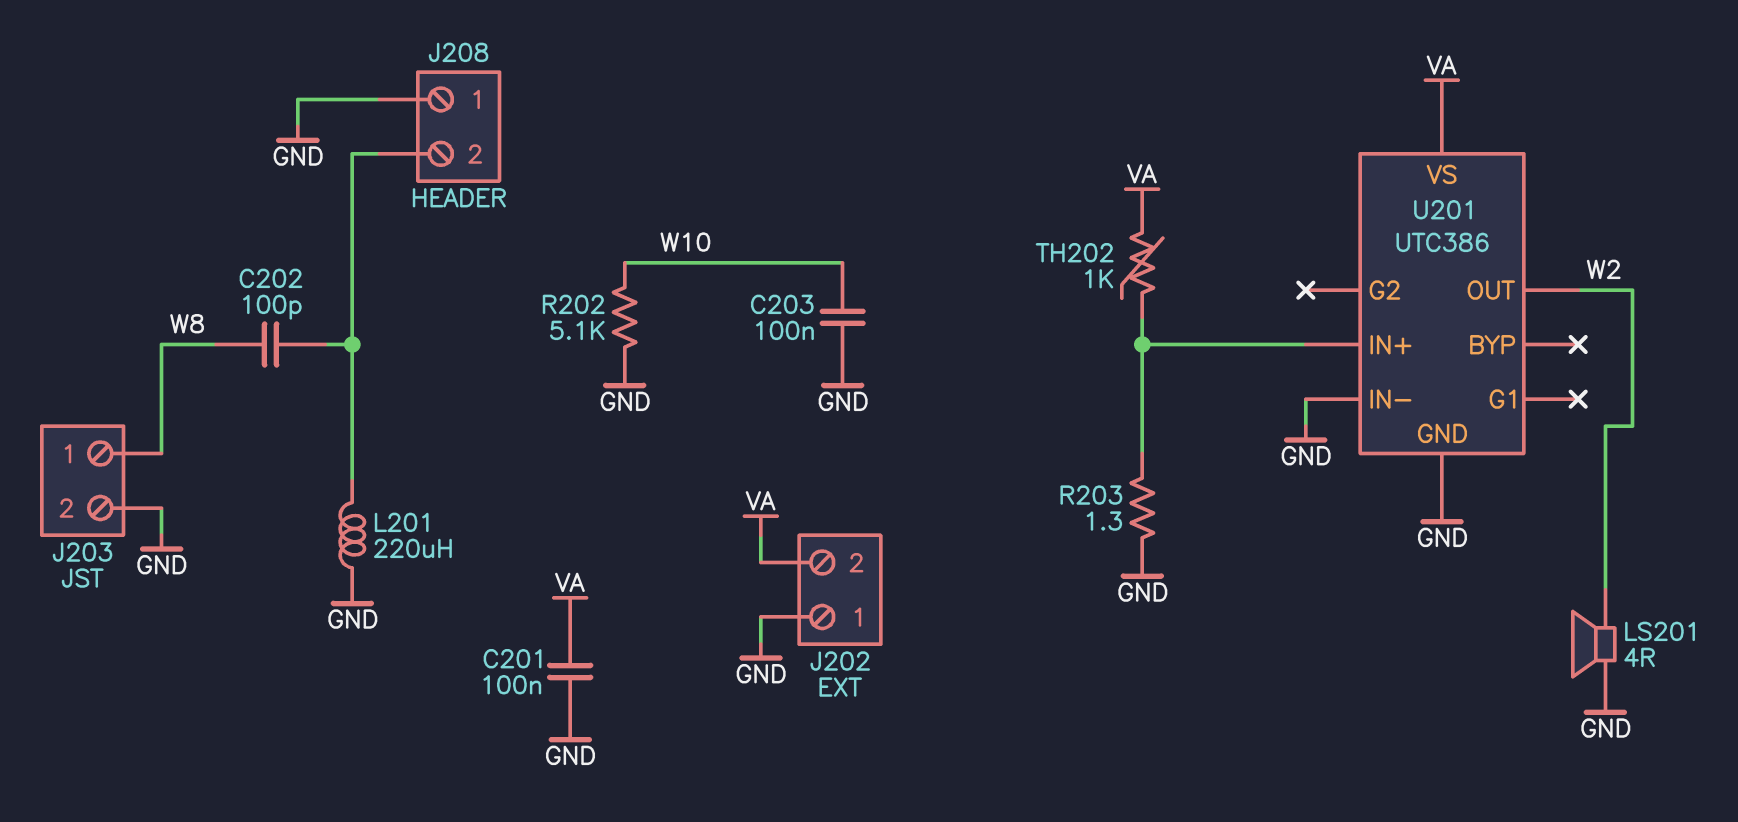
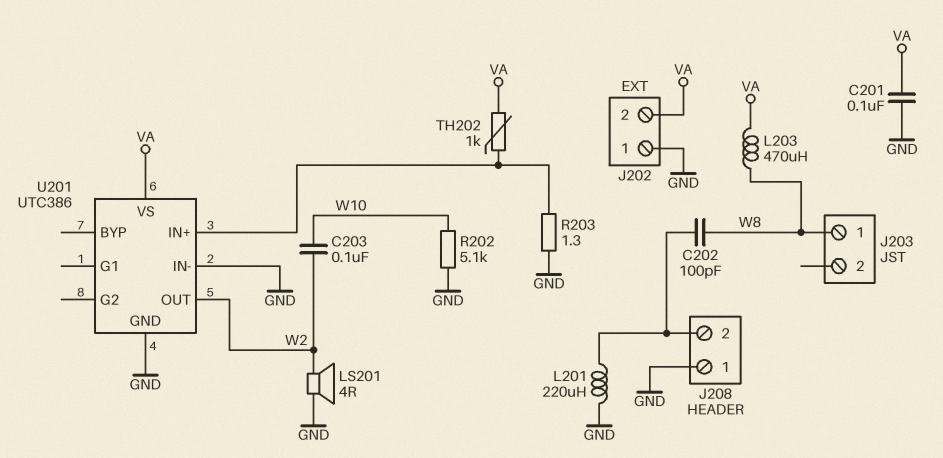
C203: 100nF (GND, W10) -> 100nF (W2, W10)
J203 pin 2: GND -> none
L203: none -> 470uH (VA, W8)

